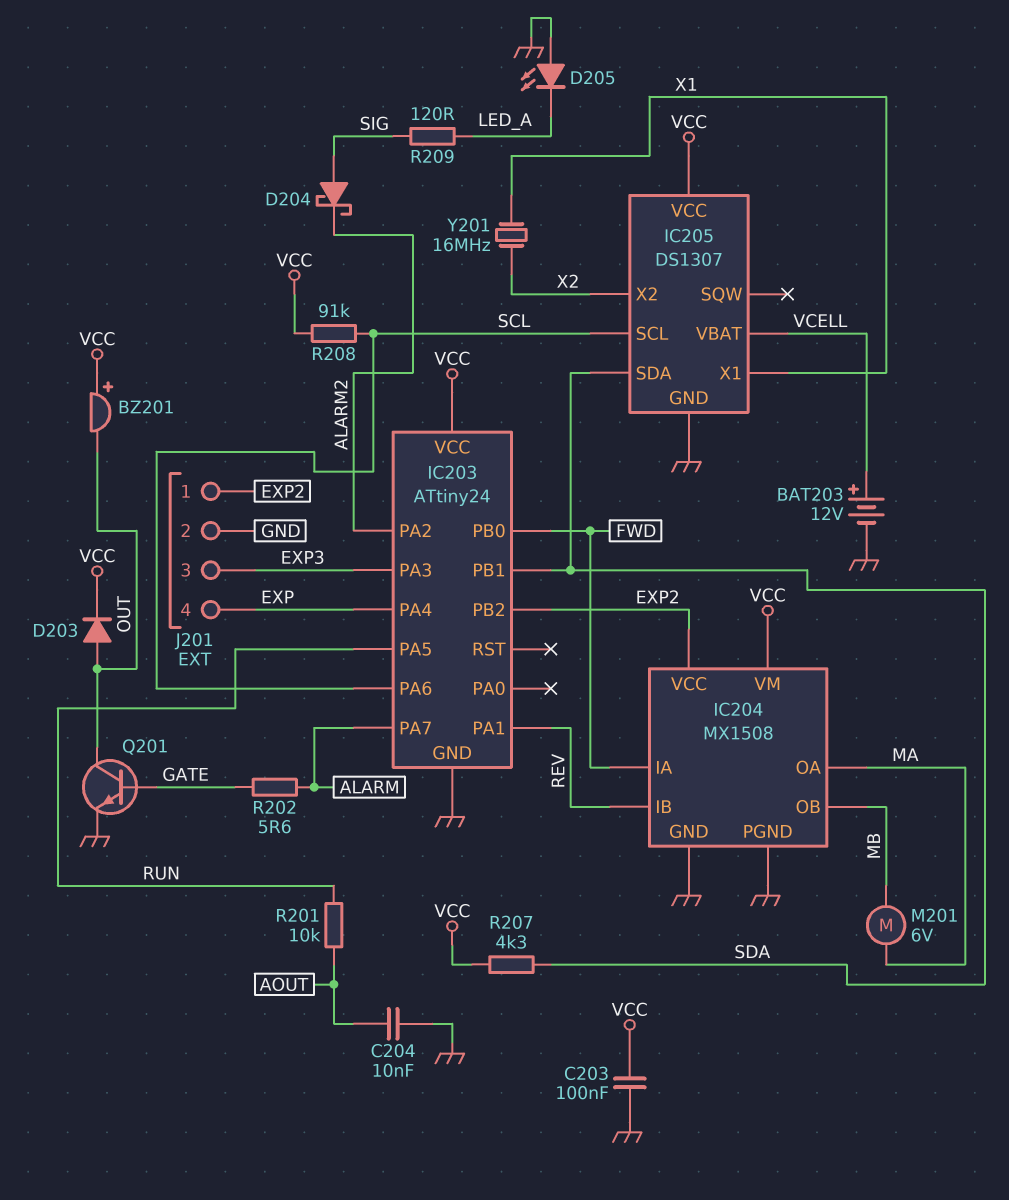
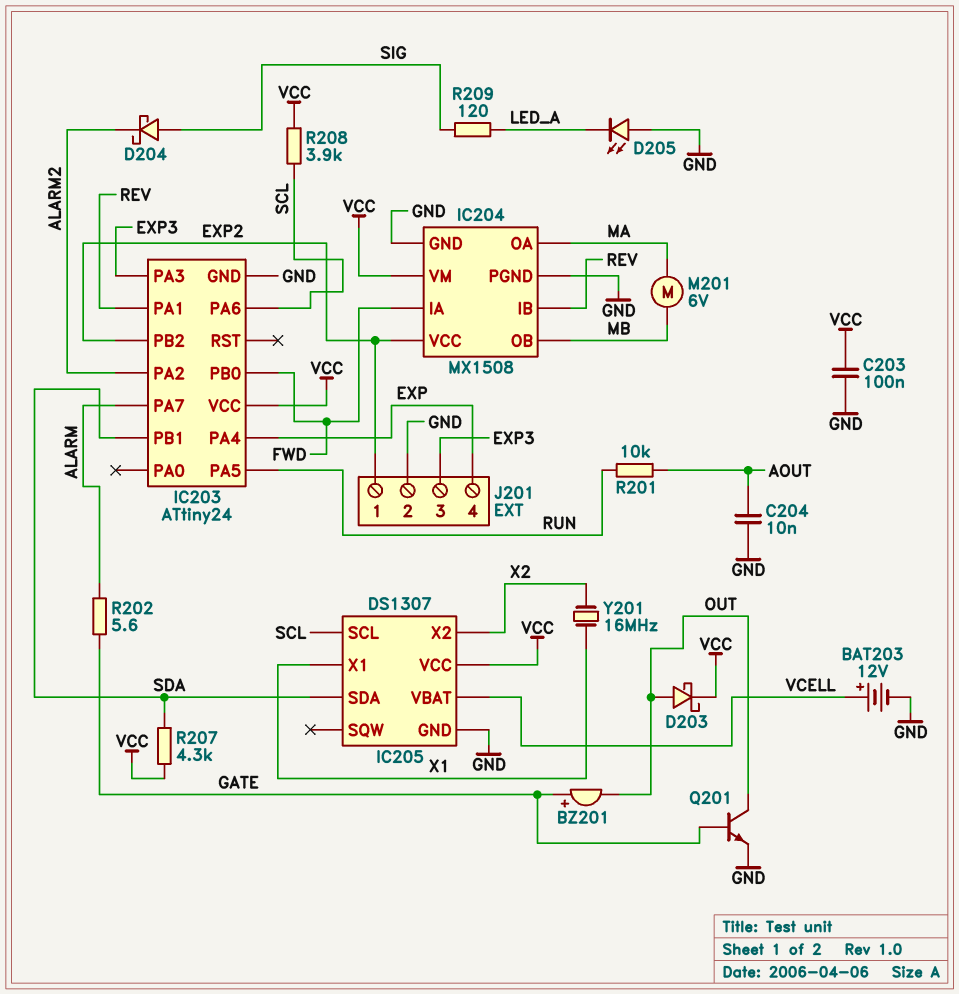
BZ201: buzzer (plus VCC, minus OUT) -> buzzer (plus GATE, minus OUT)
D203: diode (A OUT, K VCC) -> schottky (A OUT, K VCC)
R208: 91k (SCL, VCC) -> 3.9k (SCL, VCC)

